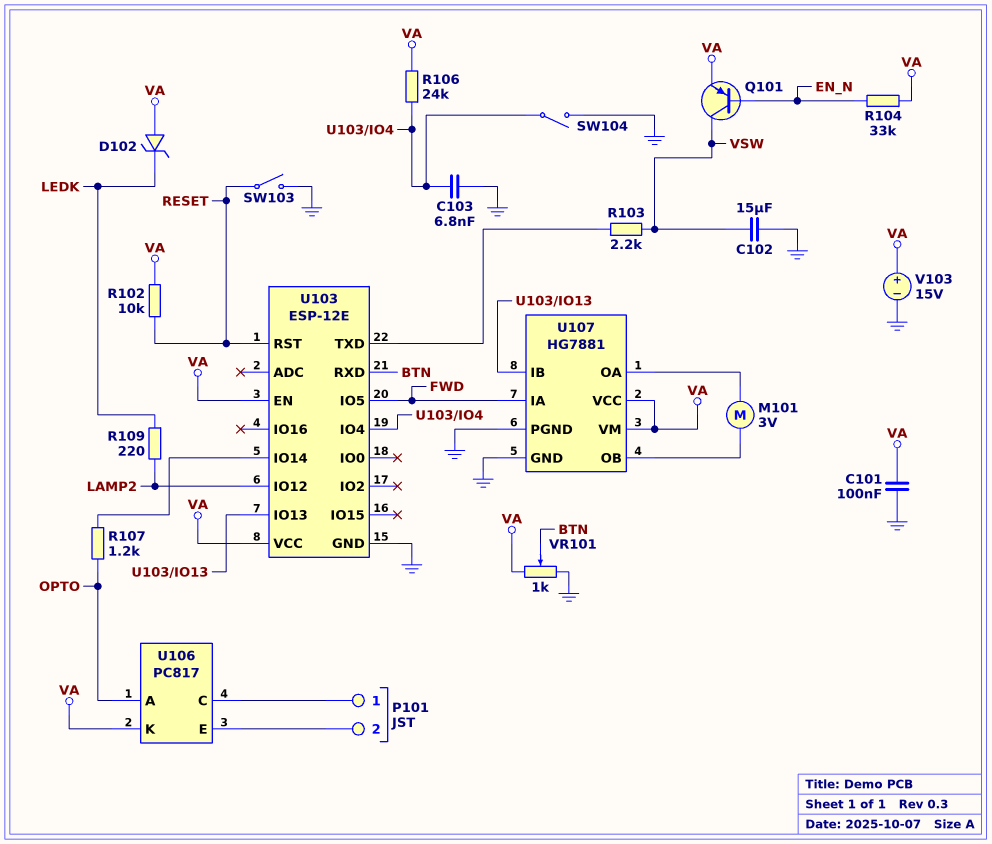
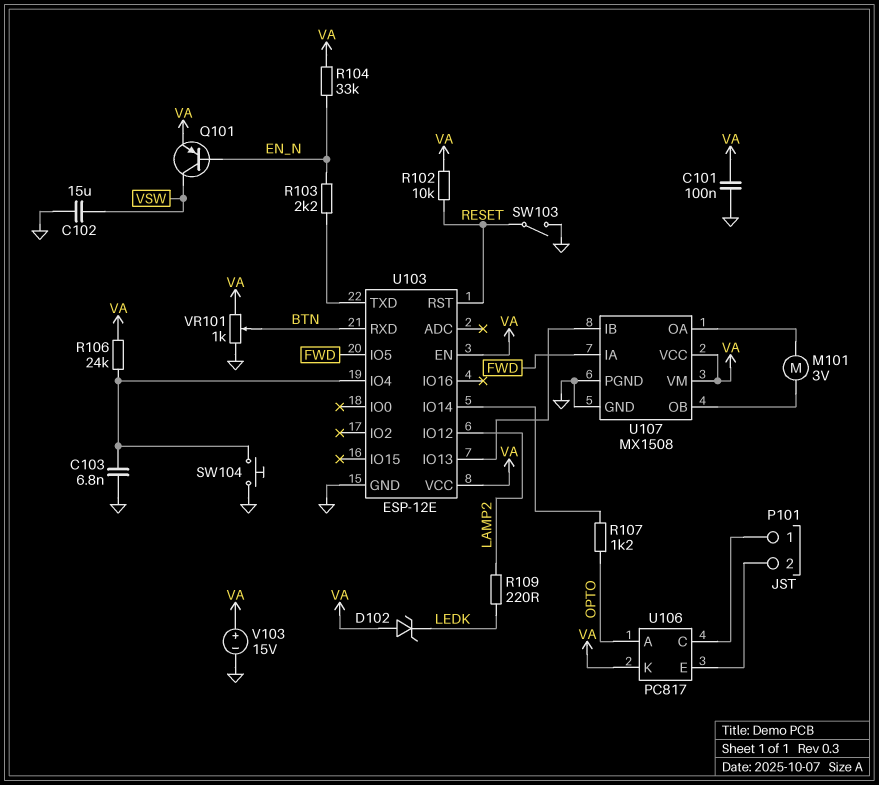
R103: 2.2k (U103/TXD, VSW) -> 2.2k (EN_N, U103/TXD)
SW104: switch (GND, U103/IO4) -> button (GND, U103/IO4)
U107: HG7881 -> MX1508

